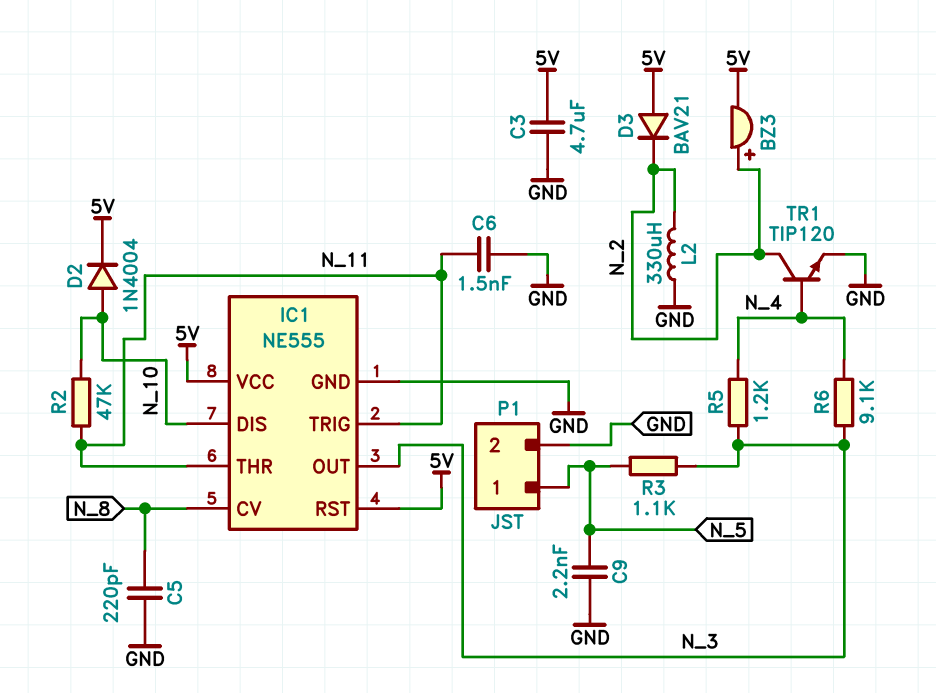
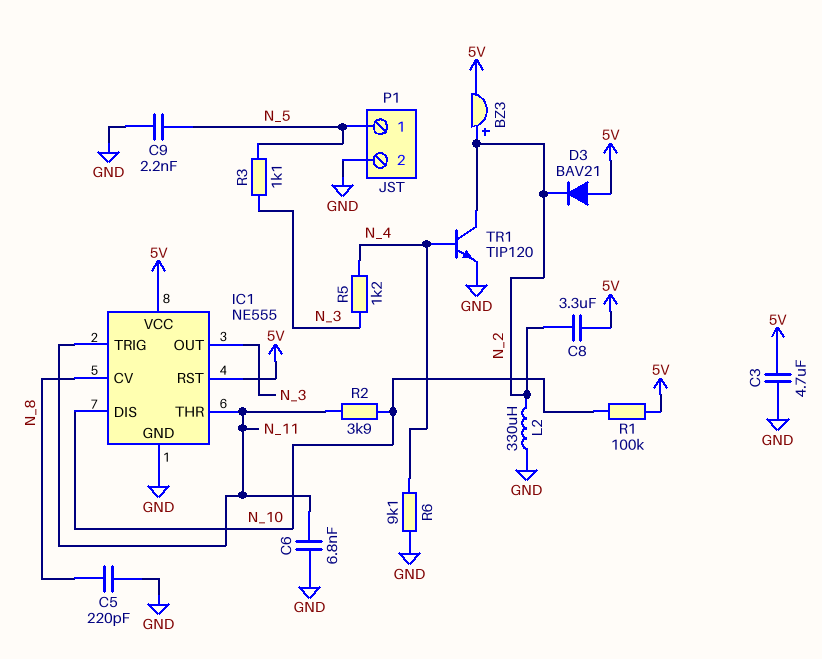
C6: 1.5nF (GND, N_11) -> 6.8nF (GND, N_11)
C8: none -> 3.3uF (5V, N_2)
D2: diode 1N4004 (A N_10, K 5V) -> none
R1: none -> 100k (5V, N_10)
R2: 47k (N_10, N_11) -> 3.9k (N_10, N_11)
R6: 9.1k (N_3, N_4) -> 9.1k (GND, N_4)

